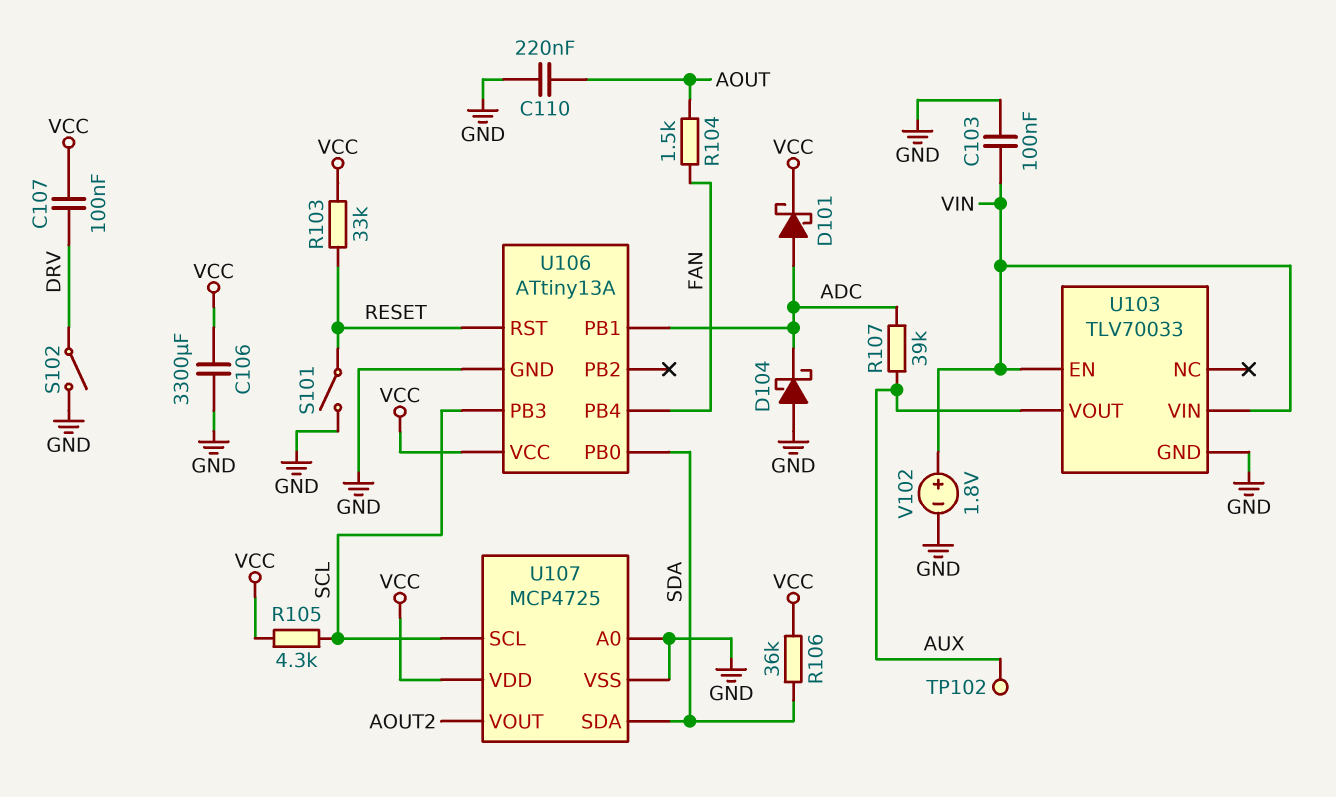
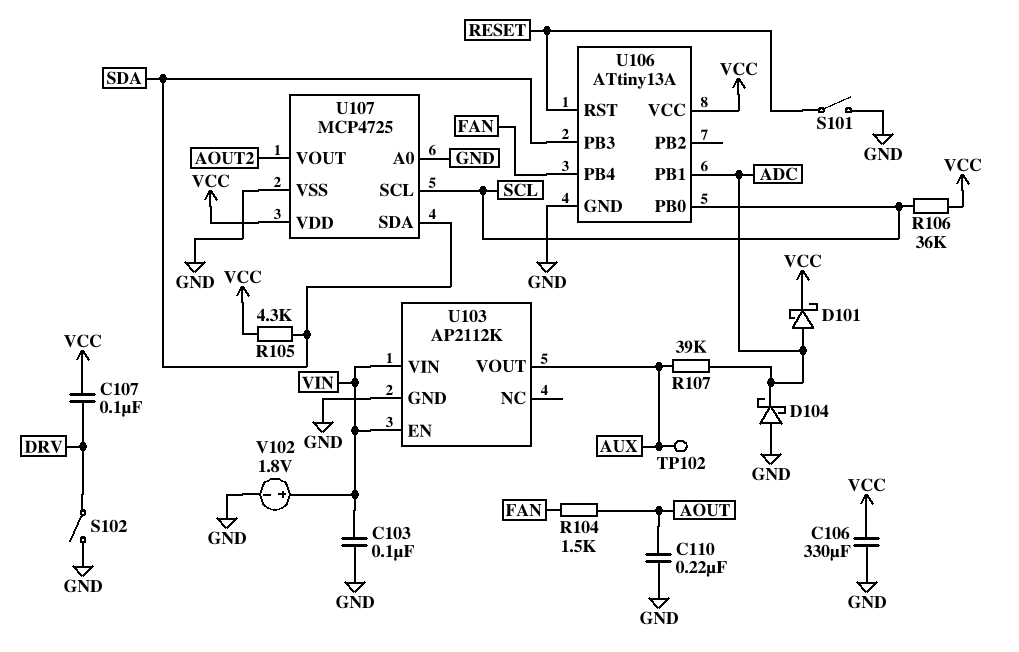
C106: 3300uF (GND, VCC) -> 330uF (GND, VCC)
R103: 33k (RESET, VCC) -> none
R105: 4.3k (SCL, VCC) -> 4.3k (SDA, VCC)
R106: 36k (SDA, VCC) -> 36k (SCL, VCC)
U103: TLV70033 -> AP2112K
U106 pin PB0: SDA -> SCL
U106 pin PB3: SCL -> SDA

